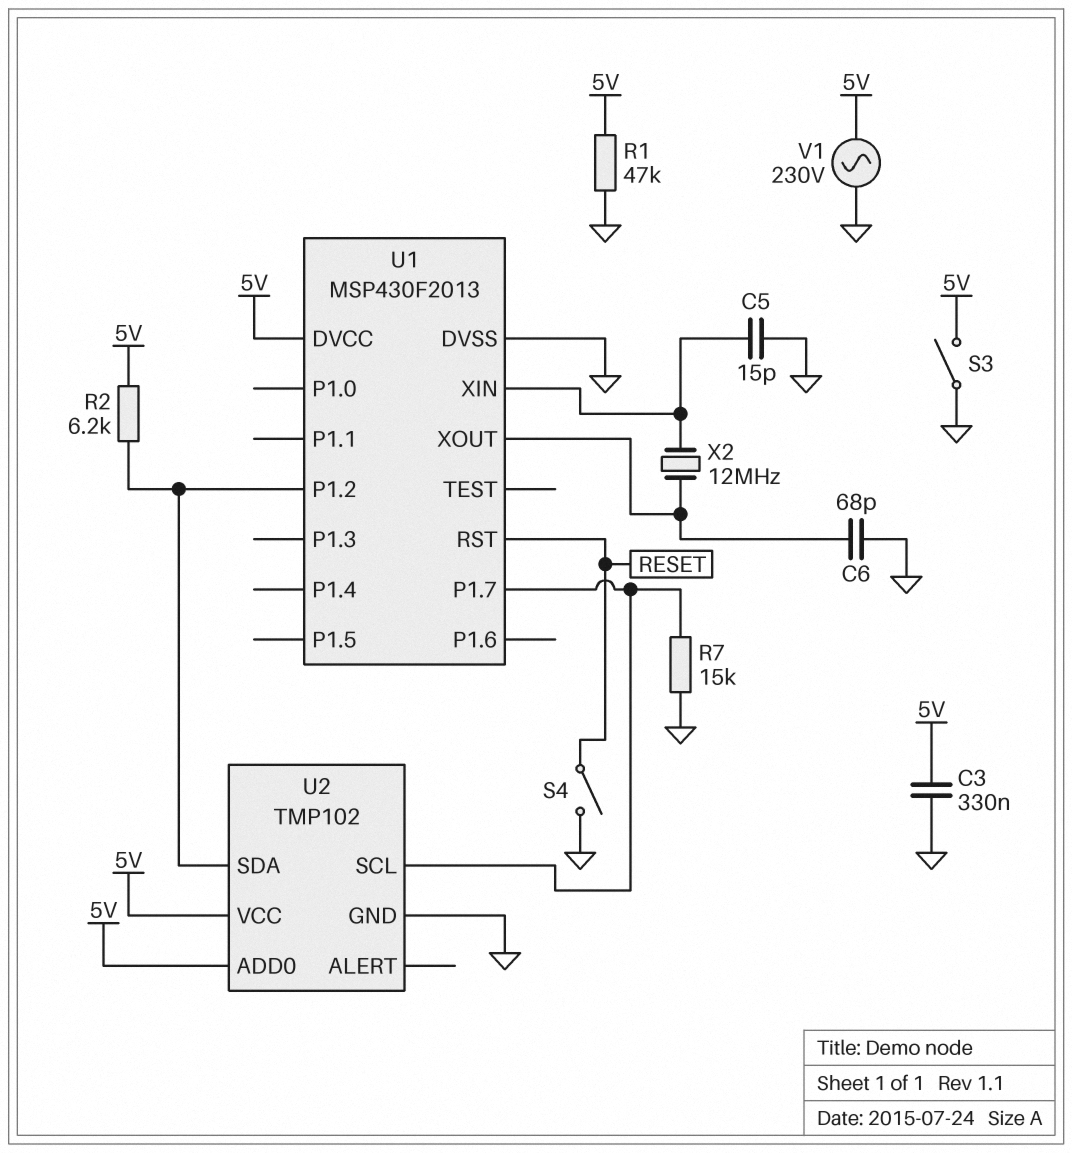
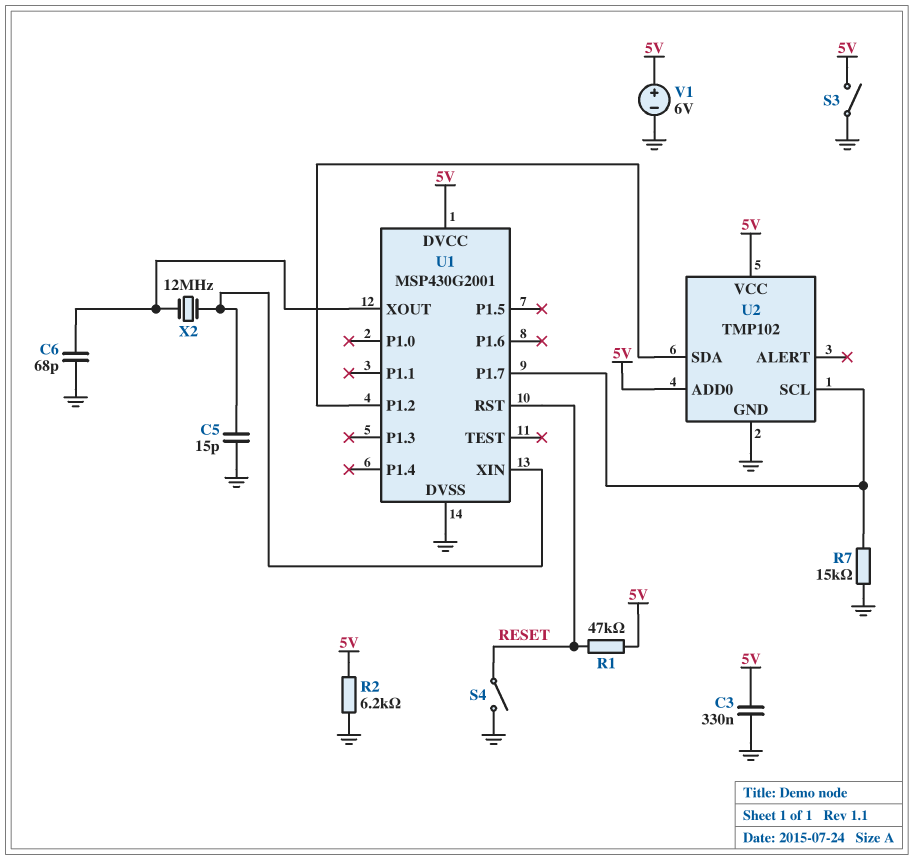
R1: 47k (5V, GND) -> 47k (5V, RESET)
R2: 6.2k (5V, U1/P1.2) -> 6.2k (5V, GND)
U1: MSP430F2013 -> MSP430G2001
V1: AC 230V (5V, GND) -> 6V (plus 5V, minus GND)

